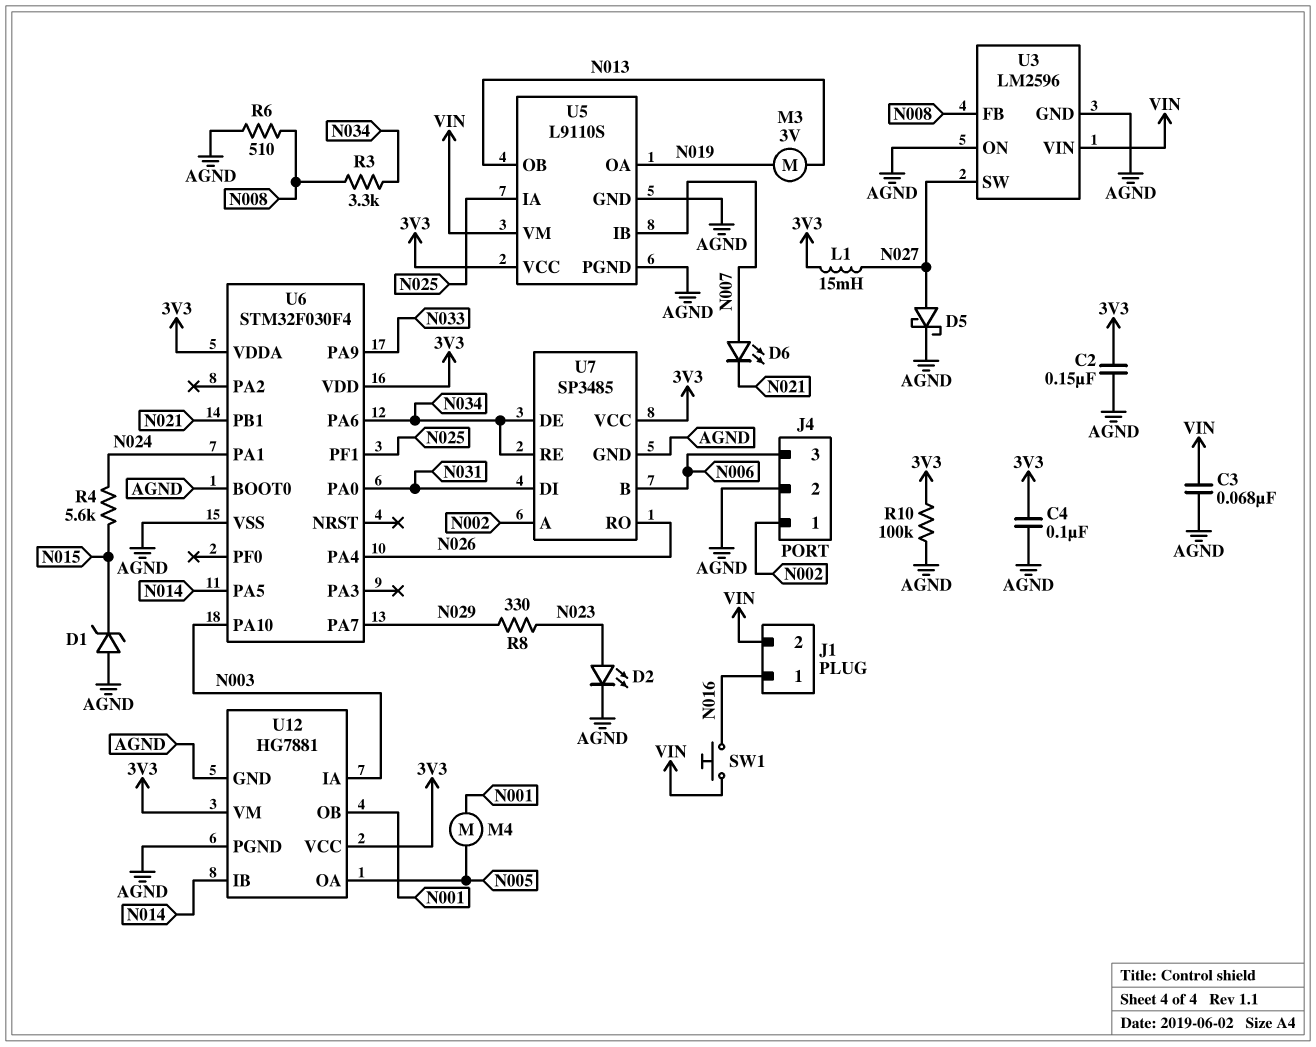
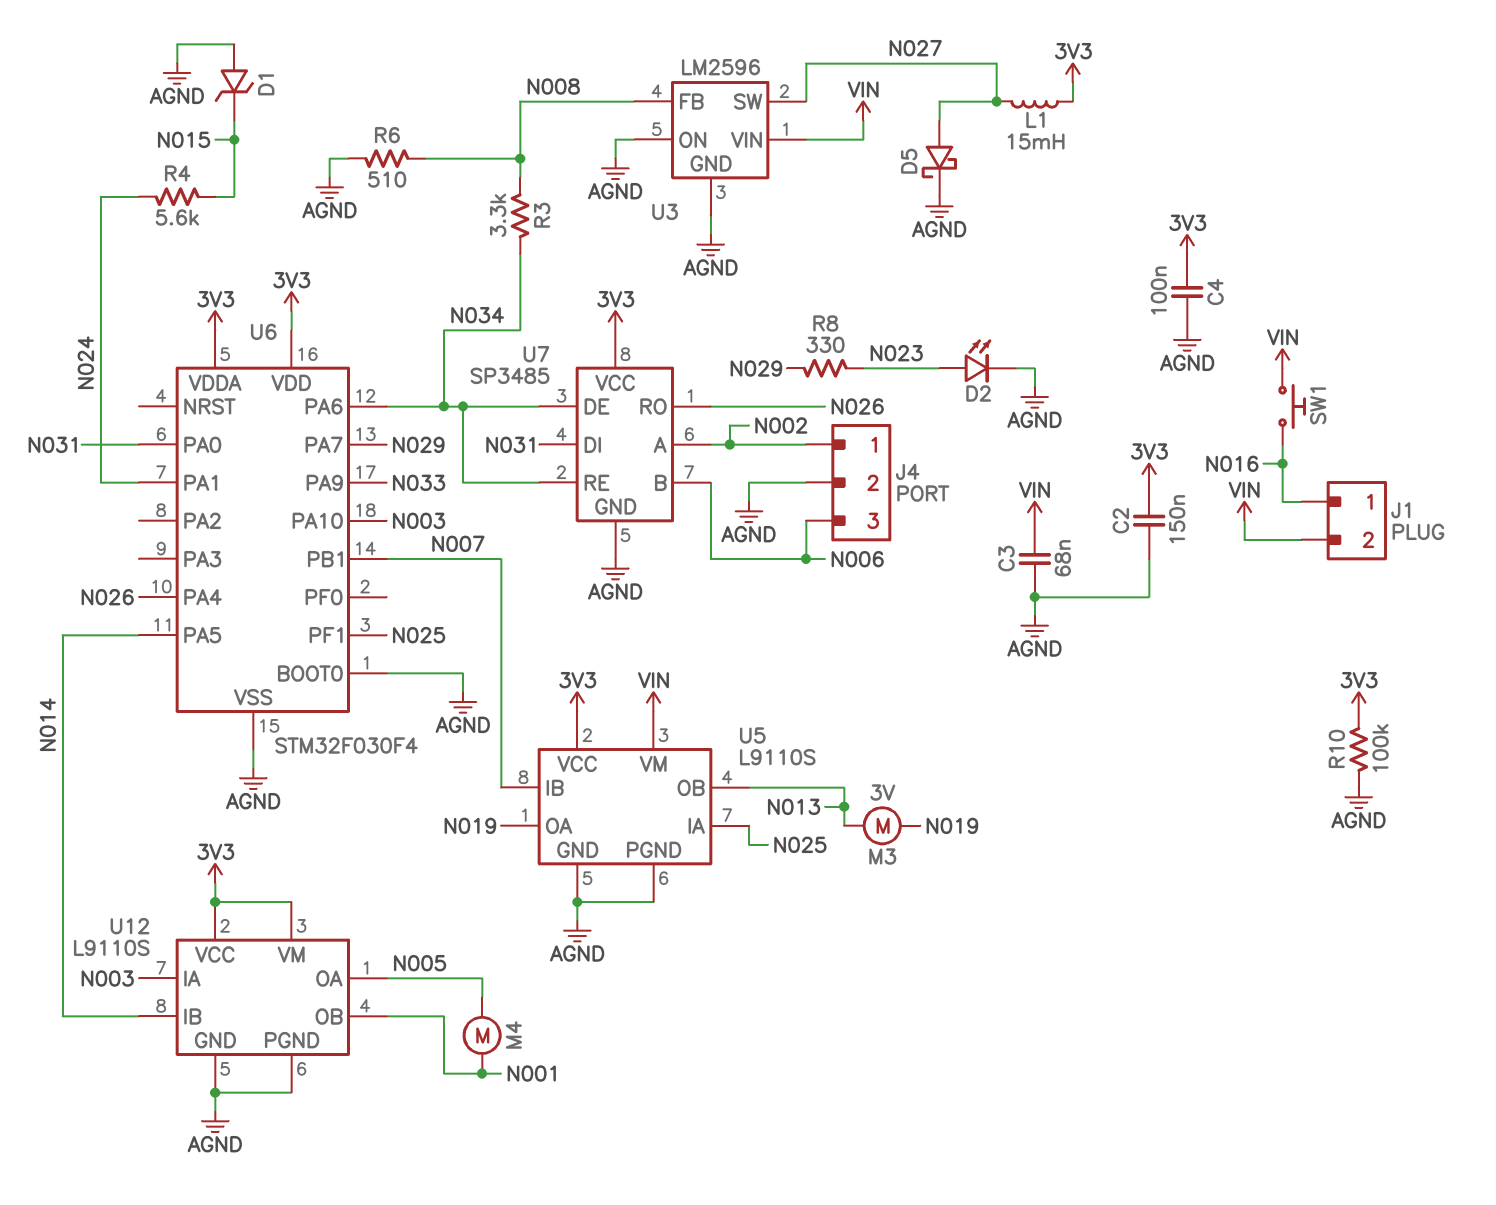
D6: LED (A N007, K N021) -> none
U6 pin PB1: N021 -> N007
U12: HG7881 -> L9110S

